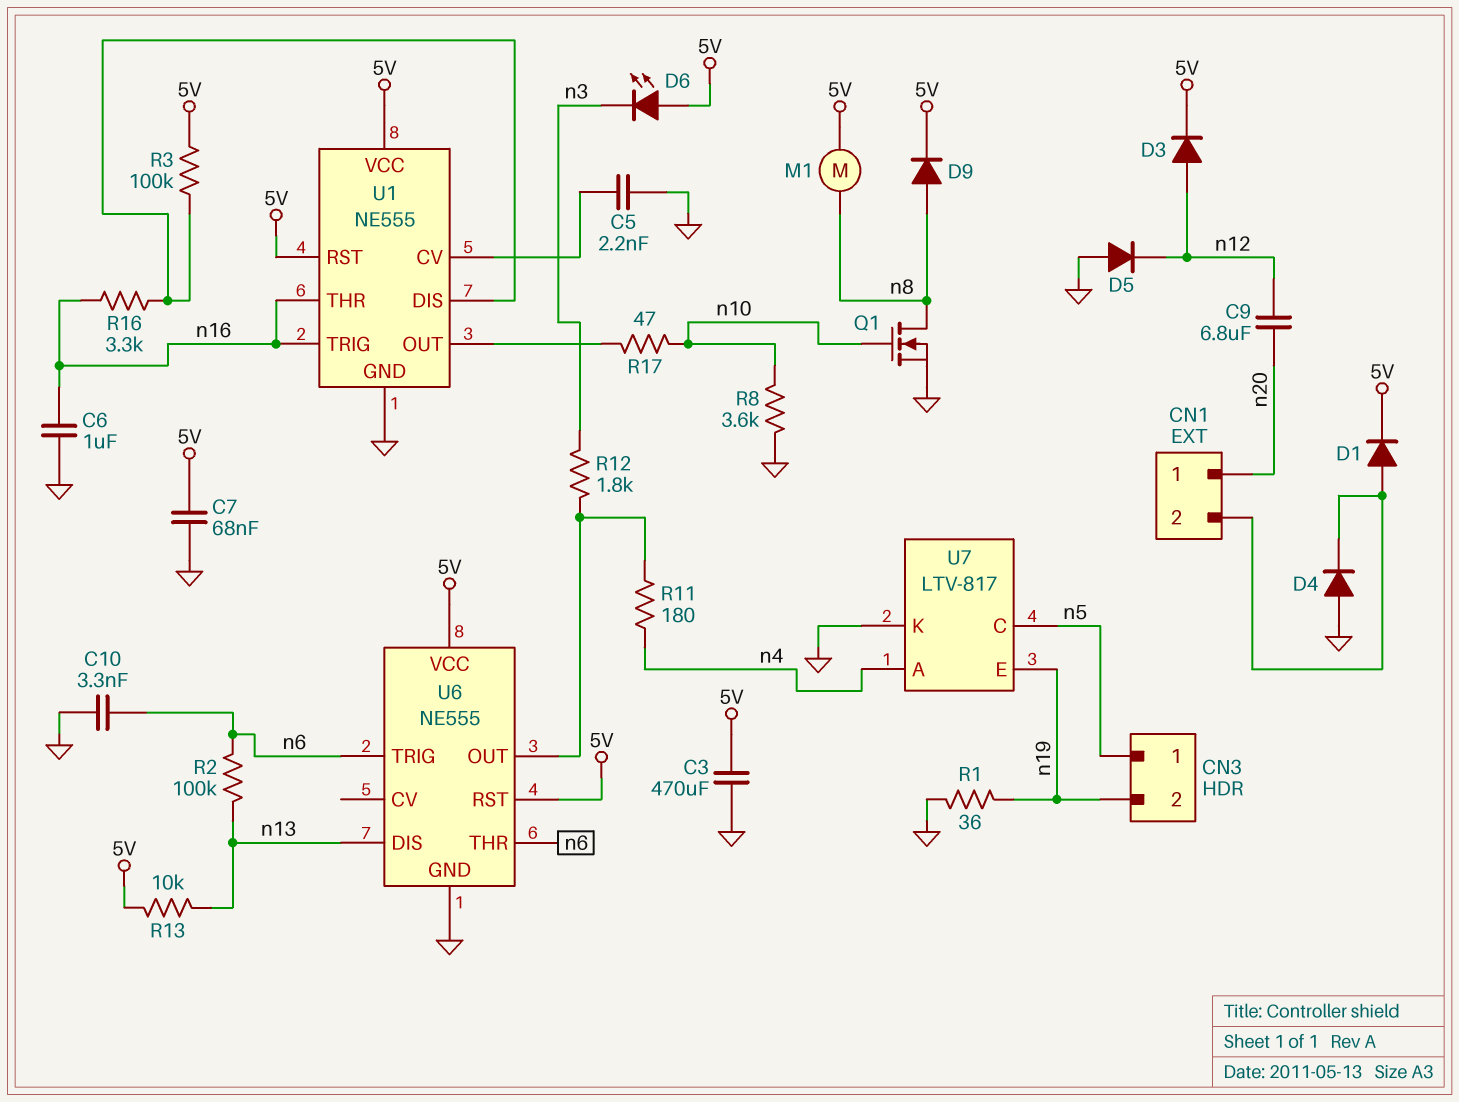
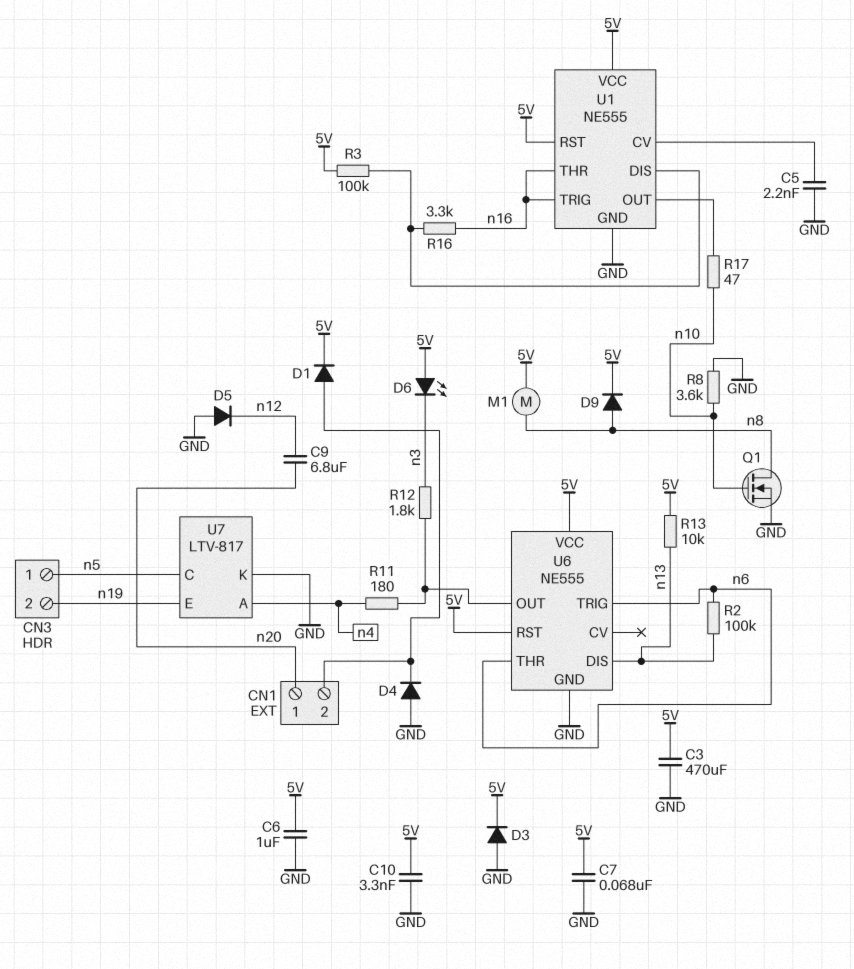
C6: 1uF (GND, n16) -> 1uF (5V, GND)
C10: 3.3nF (GND, n6) -> 3.3nF (5V, GND)
D3: diode (A n12, K 5V) -> diode (A GND, K 5V)
R1: 36 (GND, n19) -> none

